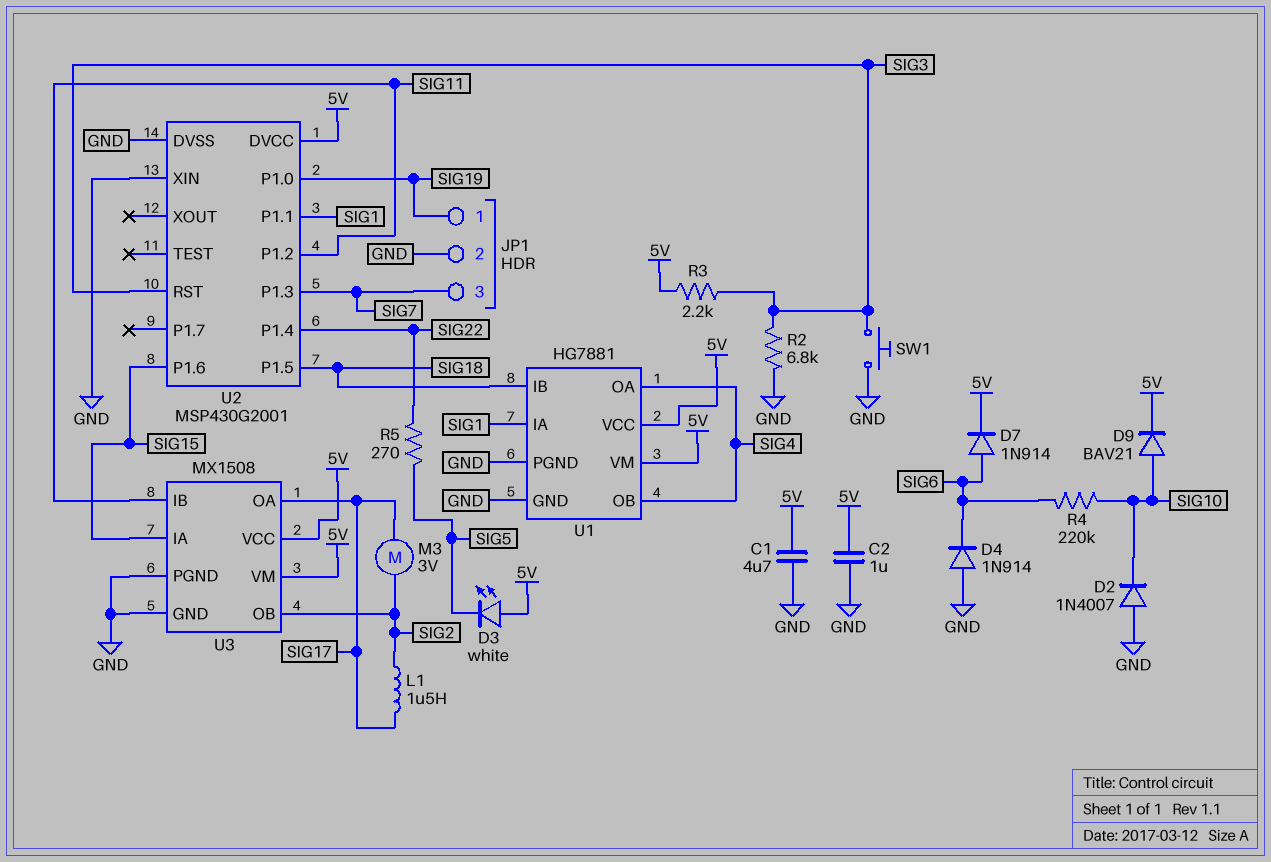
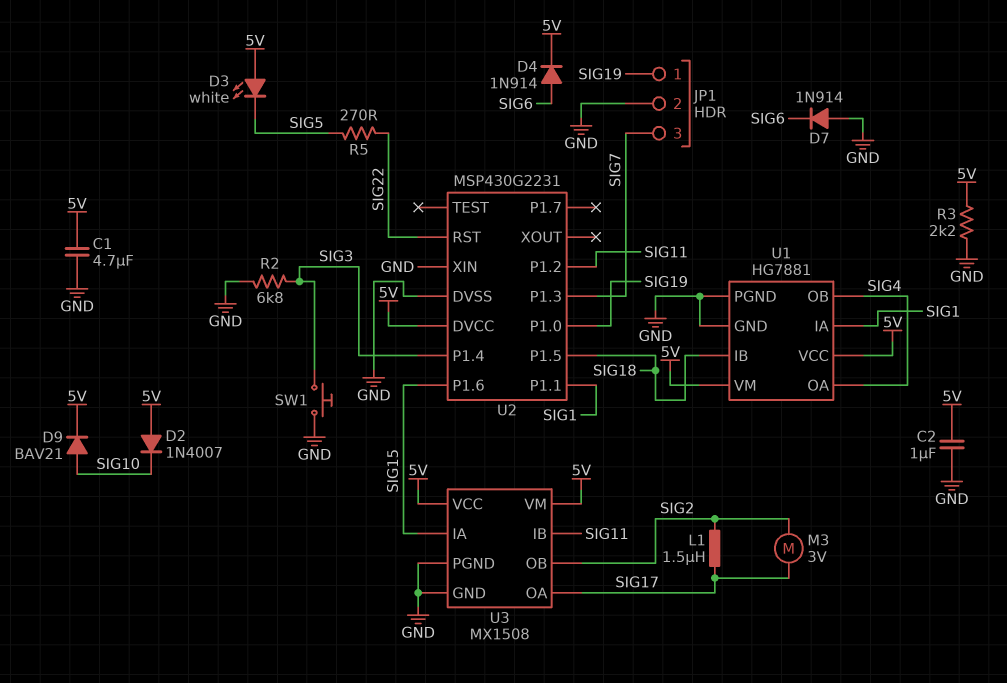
D2: diode 1N4007 (A GND, K SIG10) -> diode 1N4007 (A 5V, K SIG10)
D4: diode 1N914 (A GND, K SIG6) -> diode 1N914 (A SIG6, K 5V)
D7: diode 1N914 (A SIG6, K 5V) -> diode 1N914 (A GND, K SIG6)
R3: 2.2k (5V, SIG3) -> 2.2k (5V, GND)
R4: 220k (SIG6, SIG10) -> none
U2: MSP430G2001 -> MSP430G2231
U2 pin P1.4: SIG22 -> SIG3
U2 pin RST: SIG3 -> SIG22

